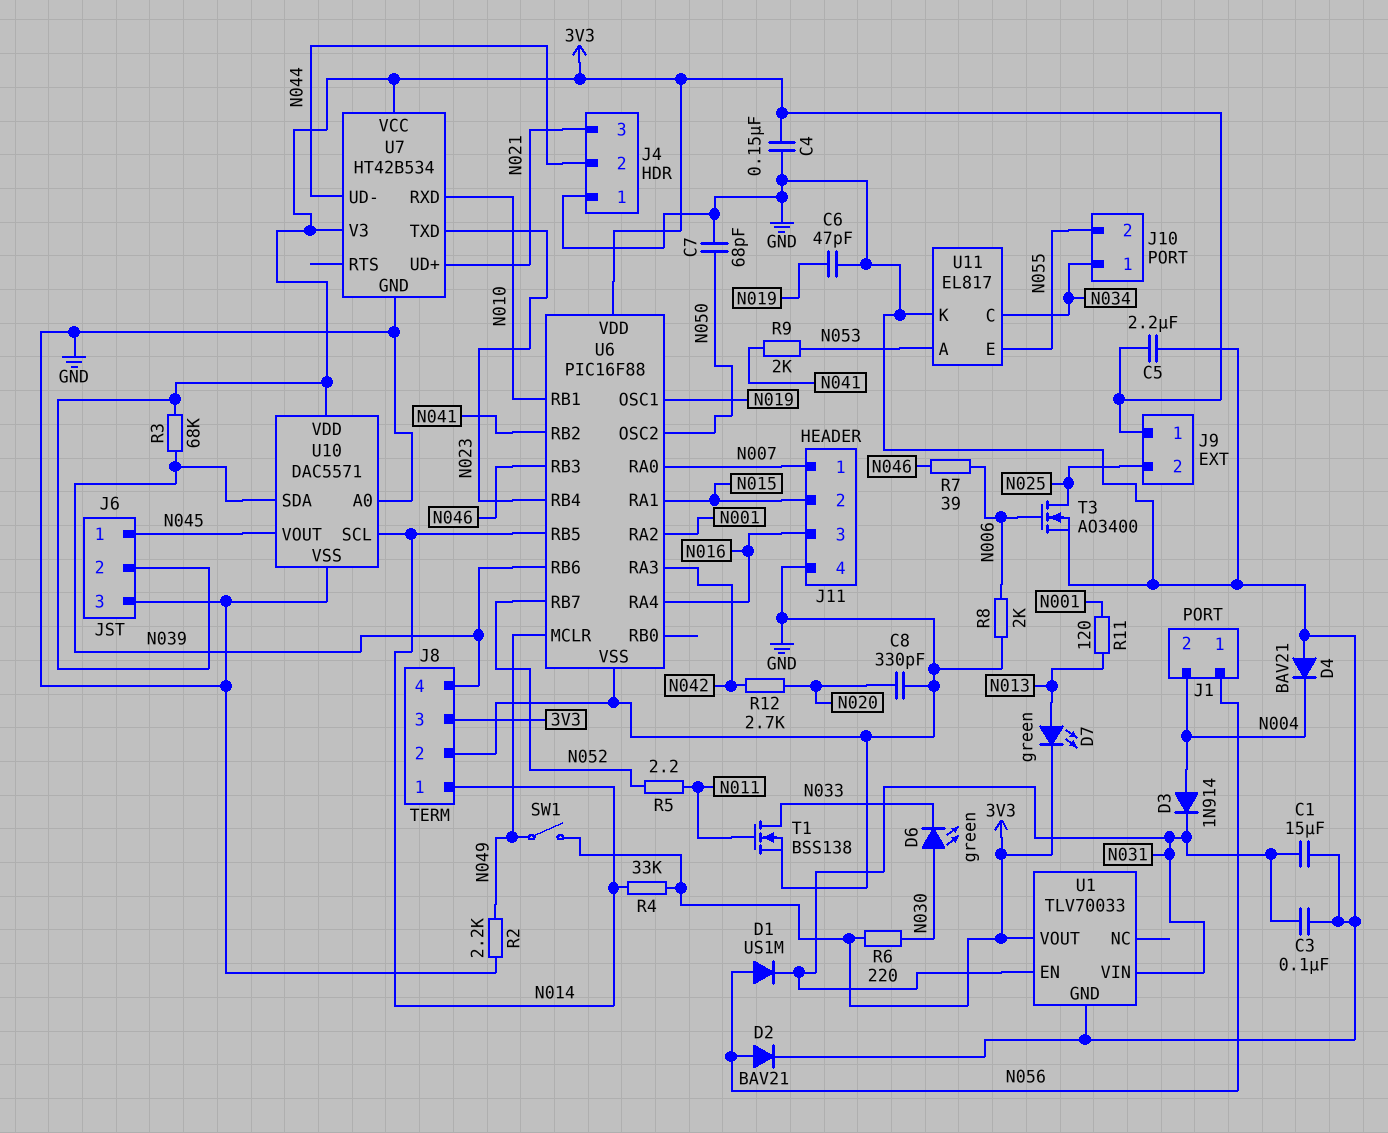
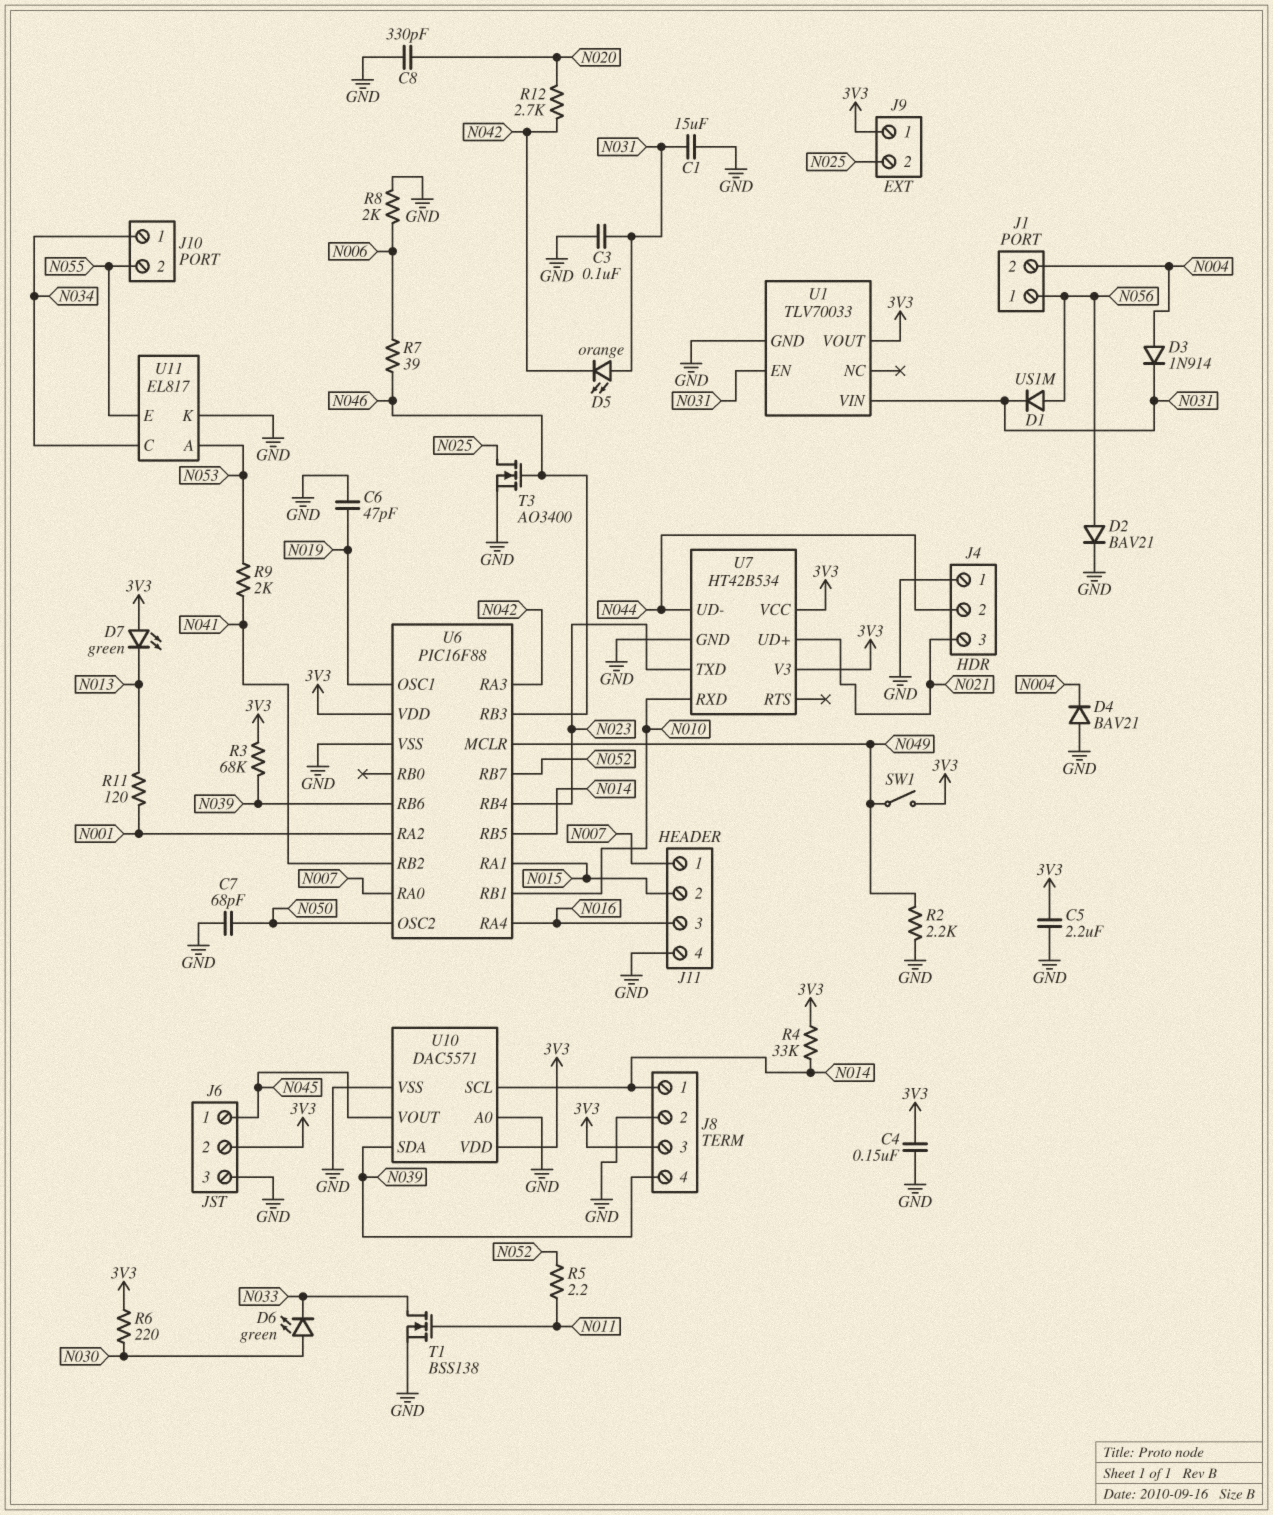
D5: none -> LED orange (A N031, K N042)
D7: LED green (A N013, K 3V3) -> LED green (A 3V3, K N013)
T3: NMOS AO3400 (G N006, D N025, S GND) -> NMOS AO3400 (G N046, D N025, S GND)

